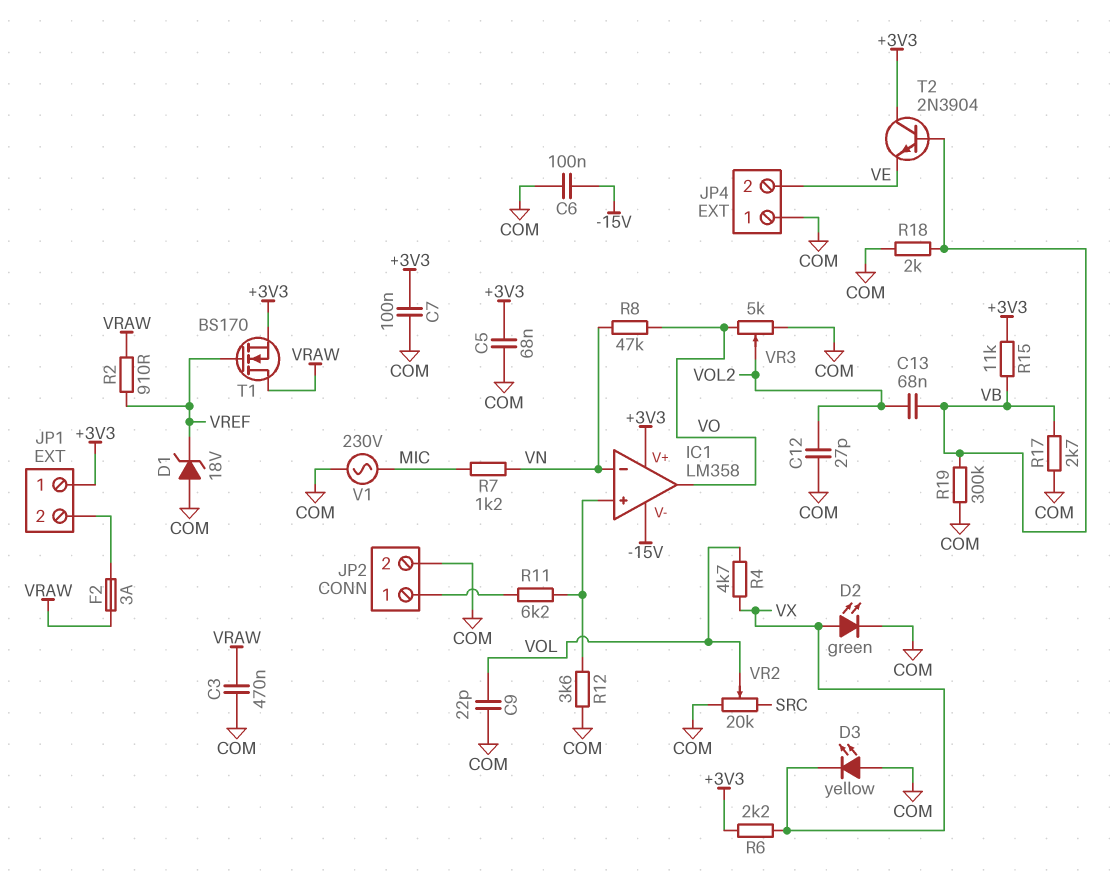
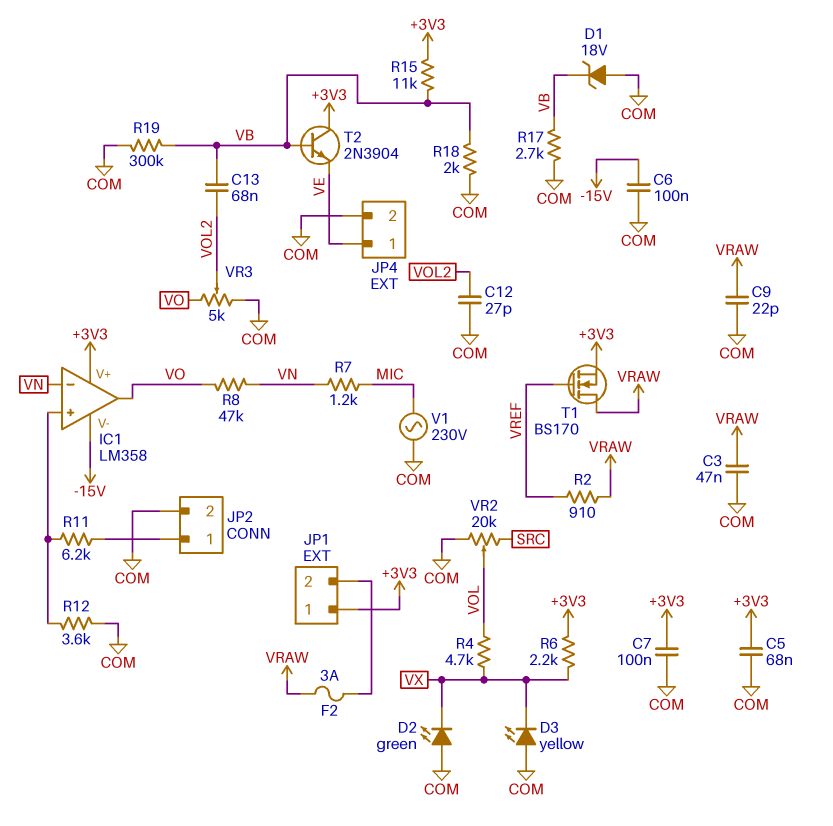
C3: 470nF (COM, VRAW) -> 47nF (COM, VRAW)
C9: 22pF (COM, VOL) -> 22pF (COM, VRAW)
D1: zener 18V (A COM, K VREF) -> zener 18V (A COM, K VB)
D2: LED green (A VX, K COM) -> LED green (A COM, K VX)
JP4 pin 1: COM -> VE
JP4 pin 2: VE -> COM

